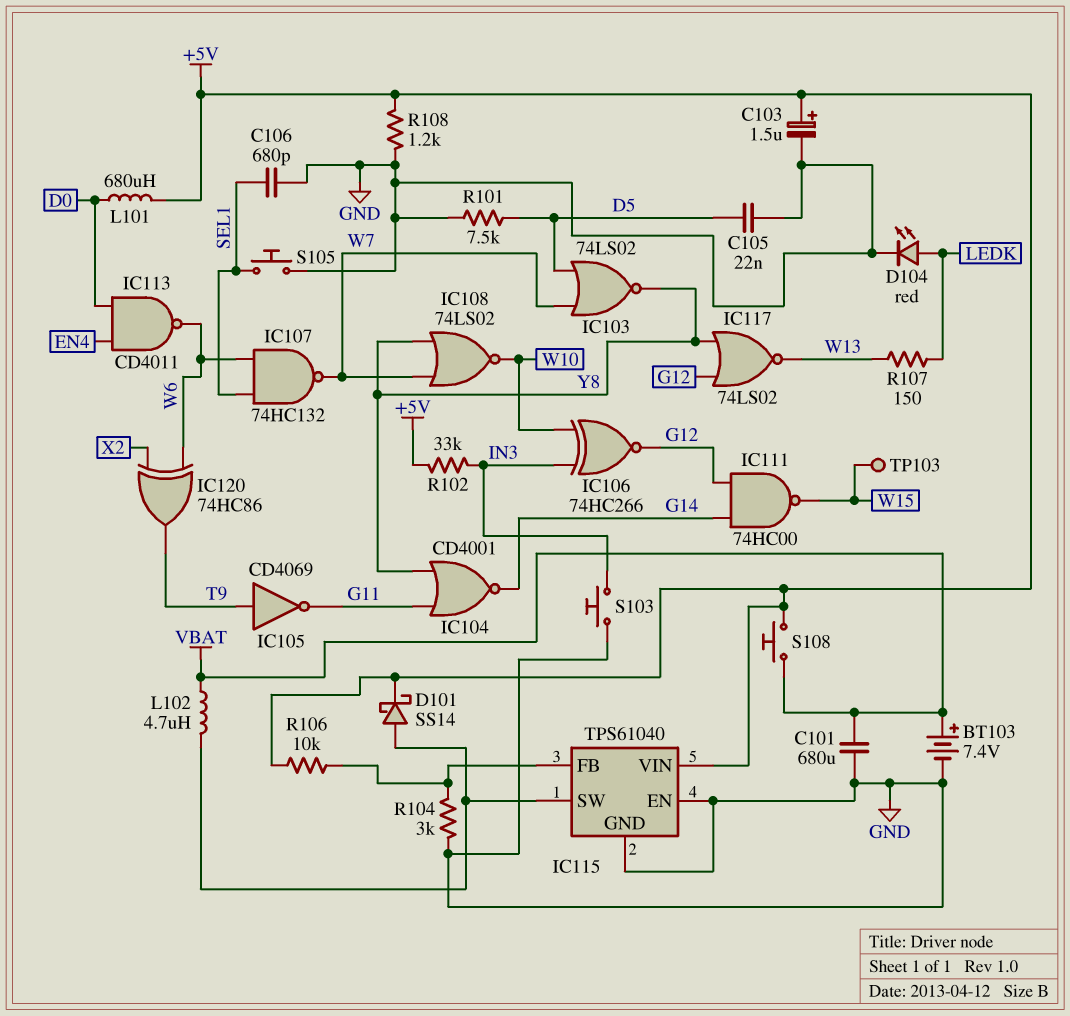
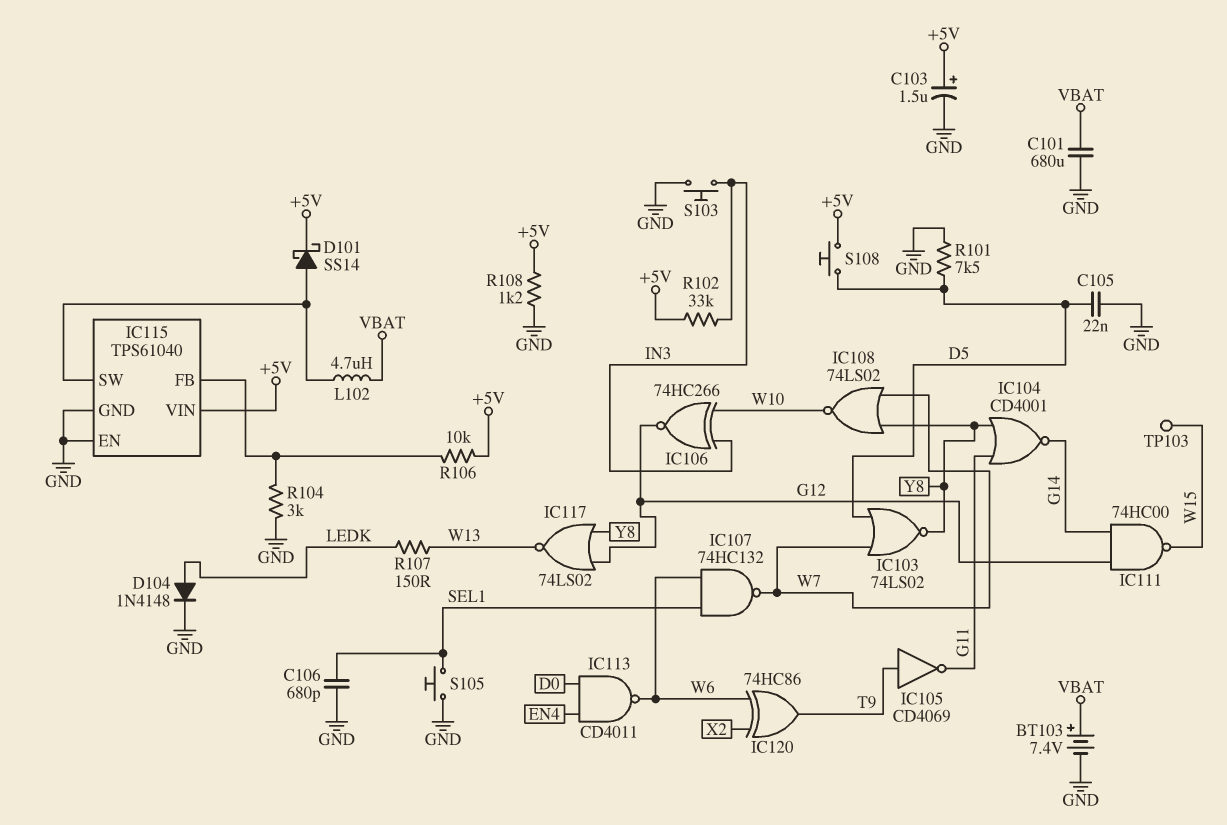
D104: LED red (A LEDK, K GND) -> diode 1N4148 (A LEDK, K GND)
L101: 680uH (+5V, D0) -> none
S108: button (+5V, VBAT) -> button (+5V, D5)

